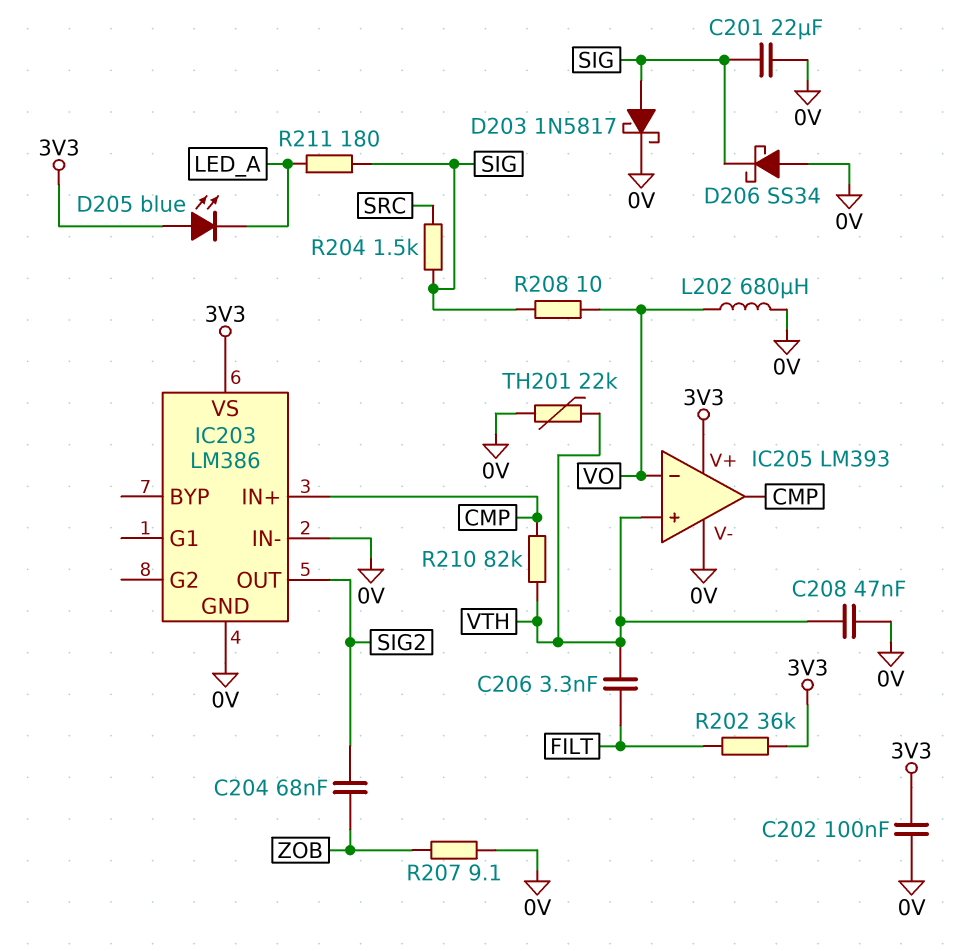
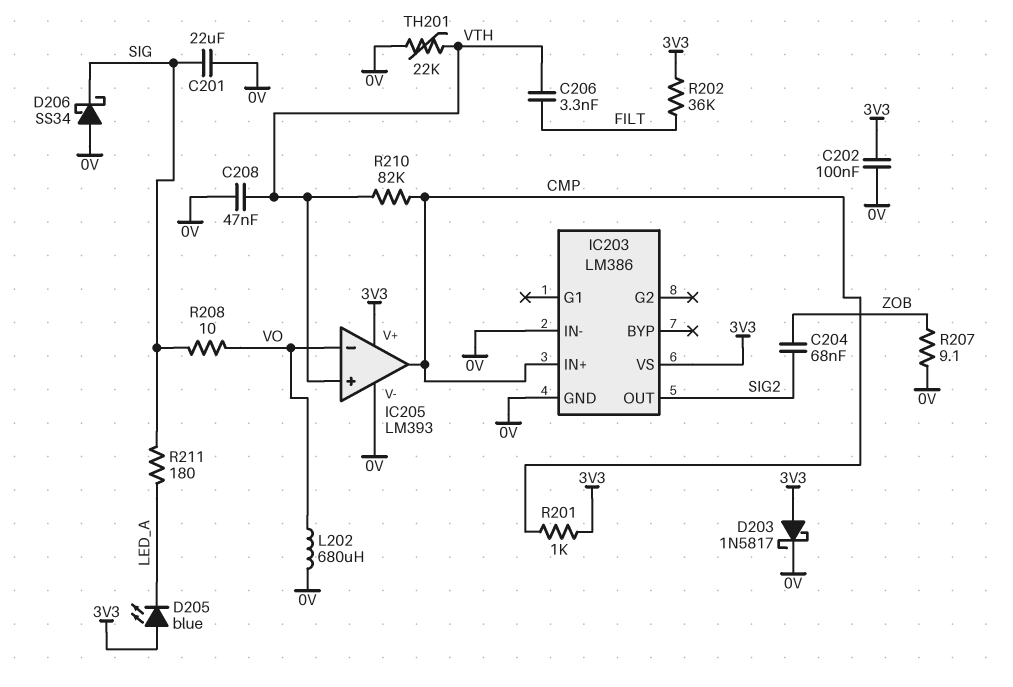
D203: schottky 1N5817 (A SIG, K 0V) -> schottky 1N5817 (A 3V3, K 0V)
R201: none -> 1k (3V3, CMP)
R204: 1.5k (SIG, SRC) -> none

